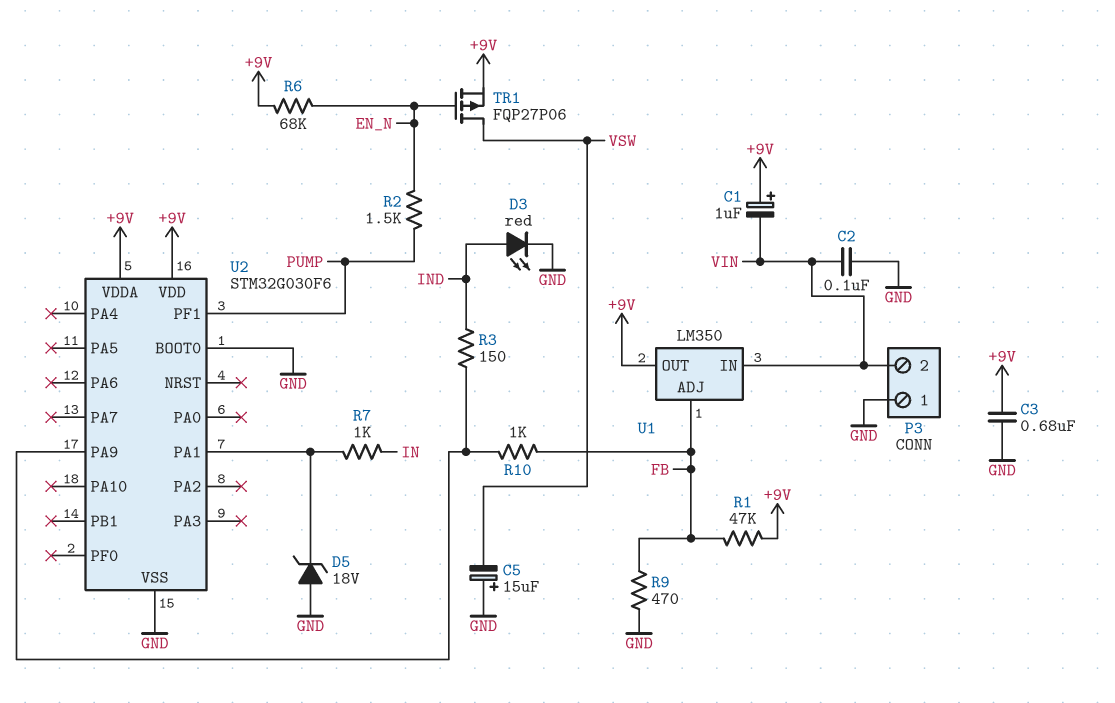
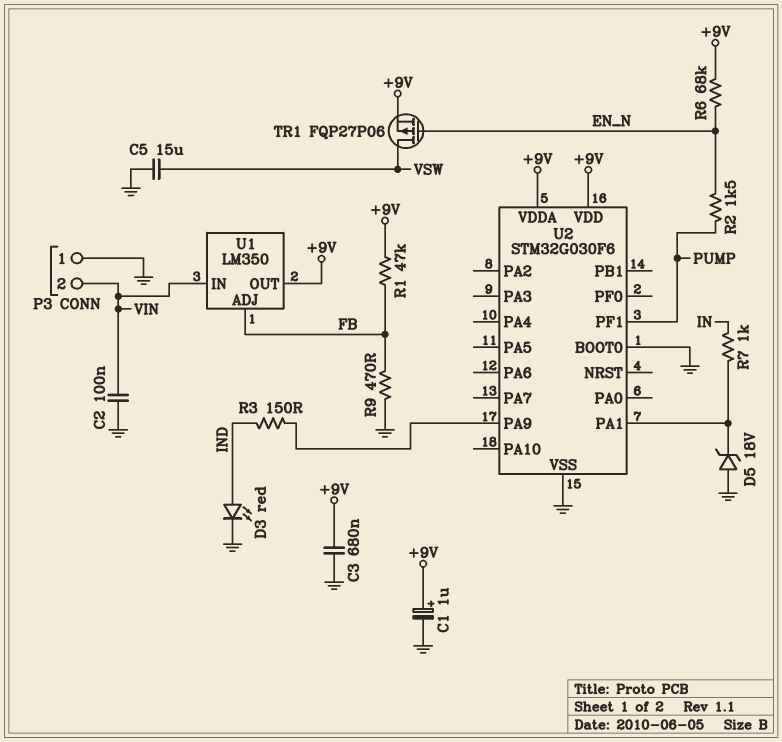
C1: 1uF (plus +9V, minus VIN) -> 1uF (plus +9V, minus GND)
C5: 15uF (plus GND, minus VSW) -> 15uF (GND, VSW)
R10: 1k (FB, U2/PA9) -> none

